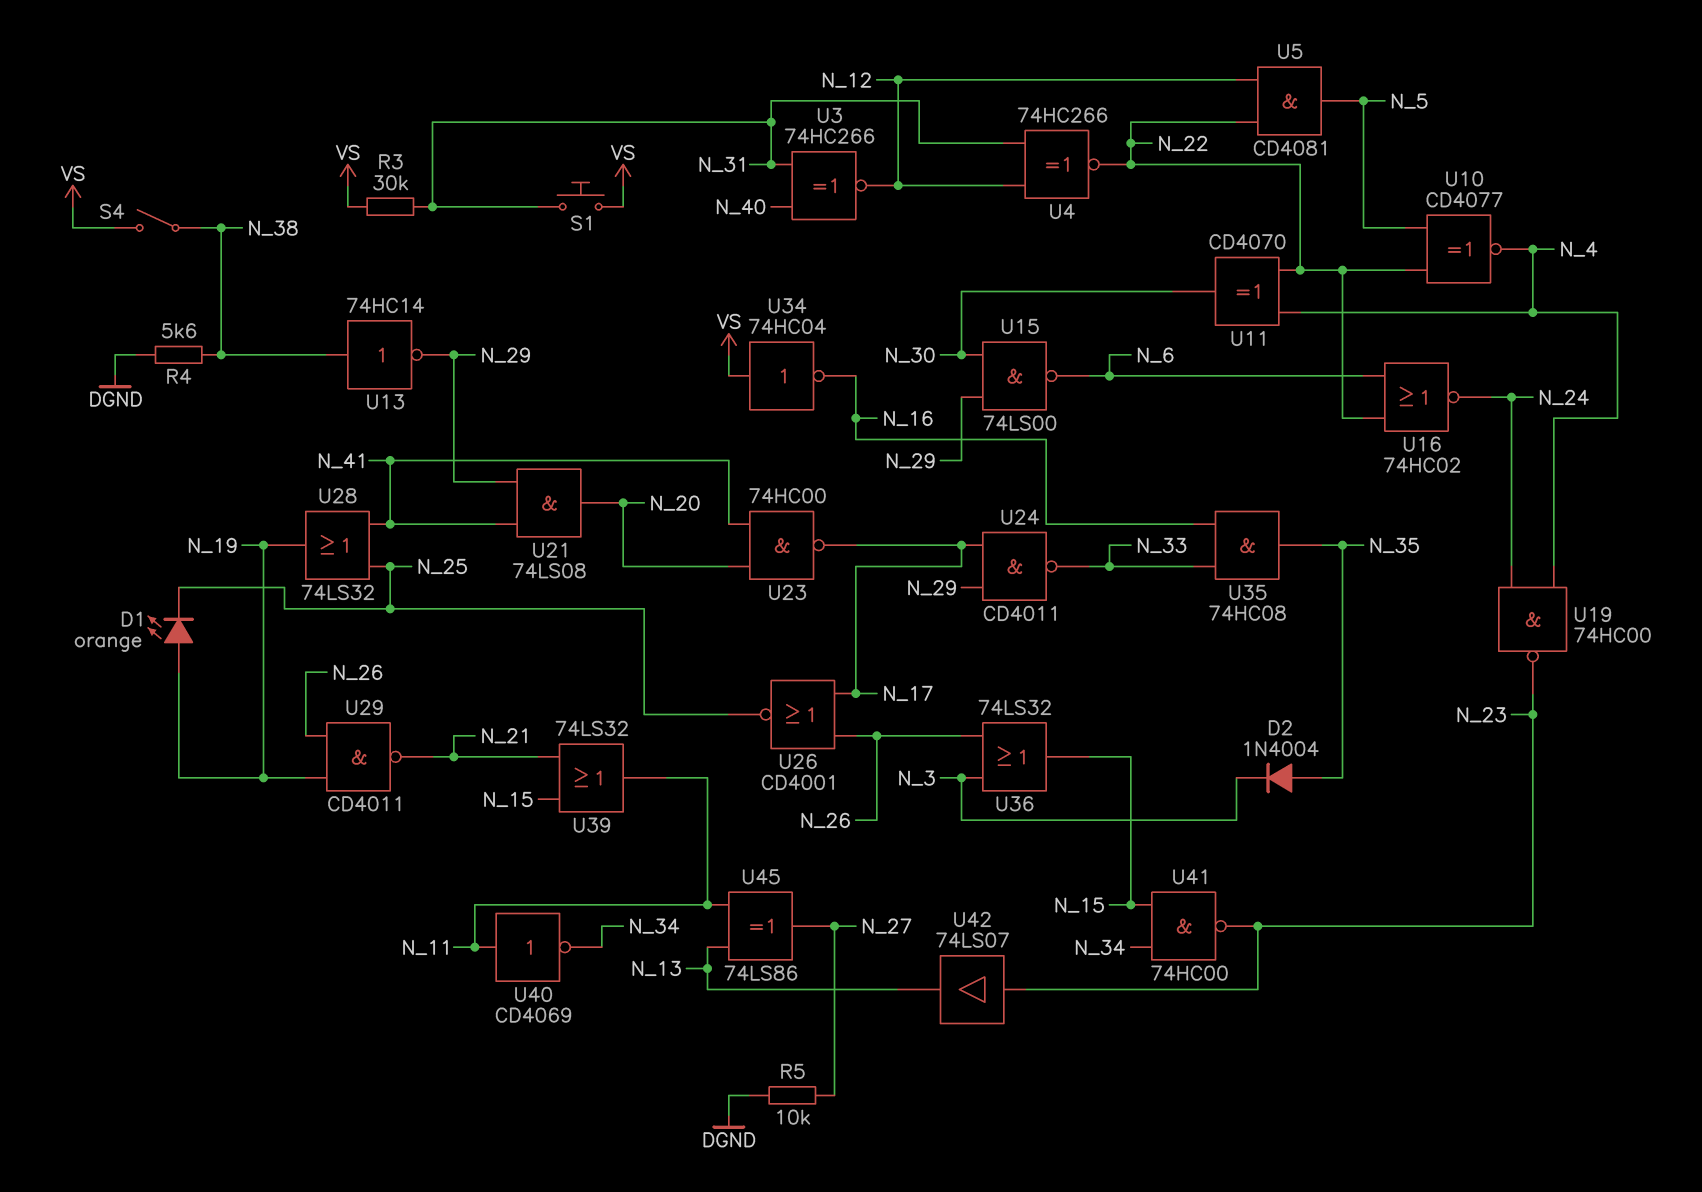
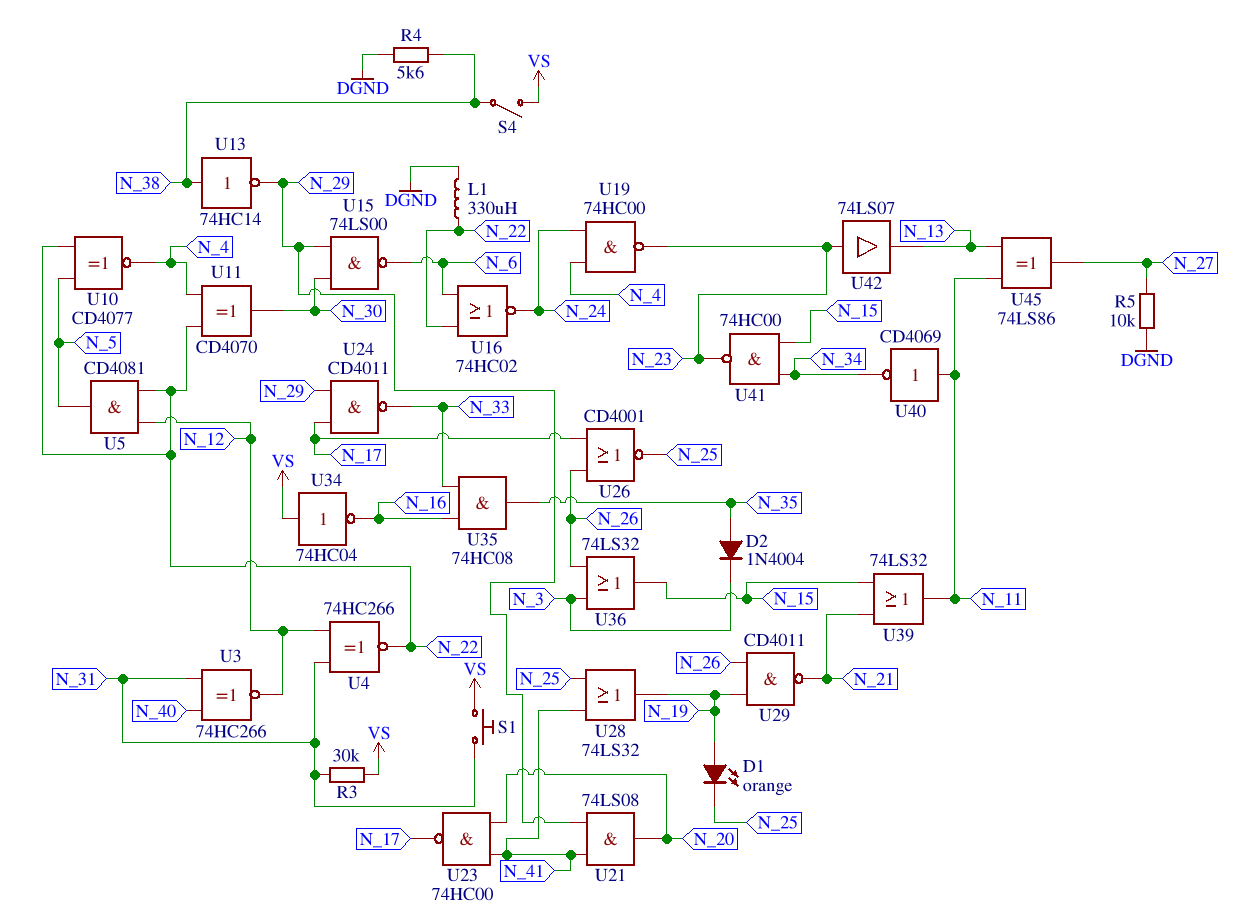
L1: none -> 330uH (DGND, N_22)

